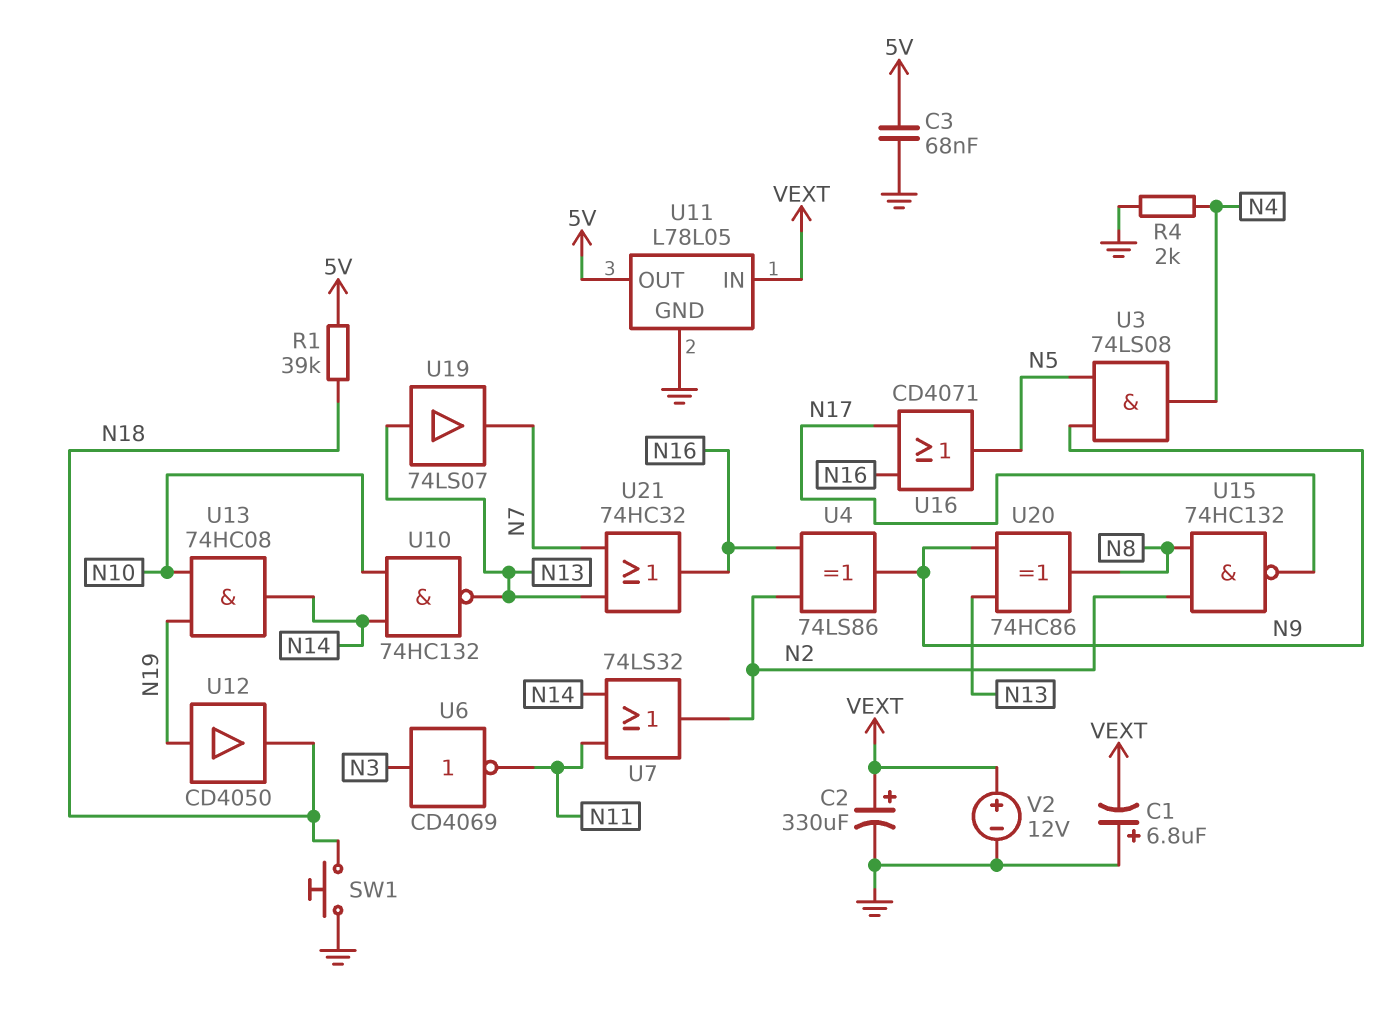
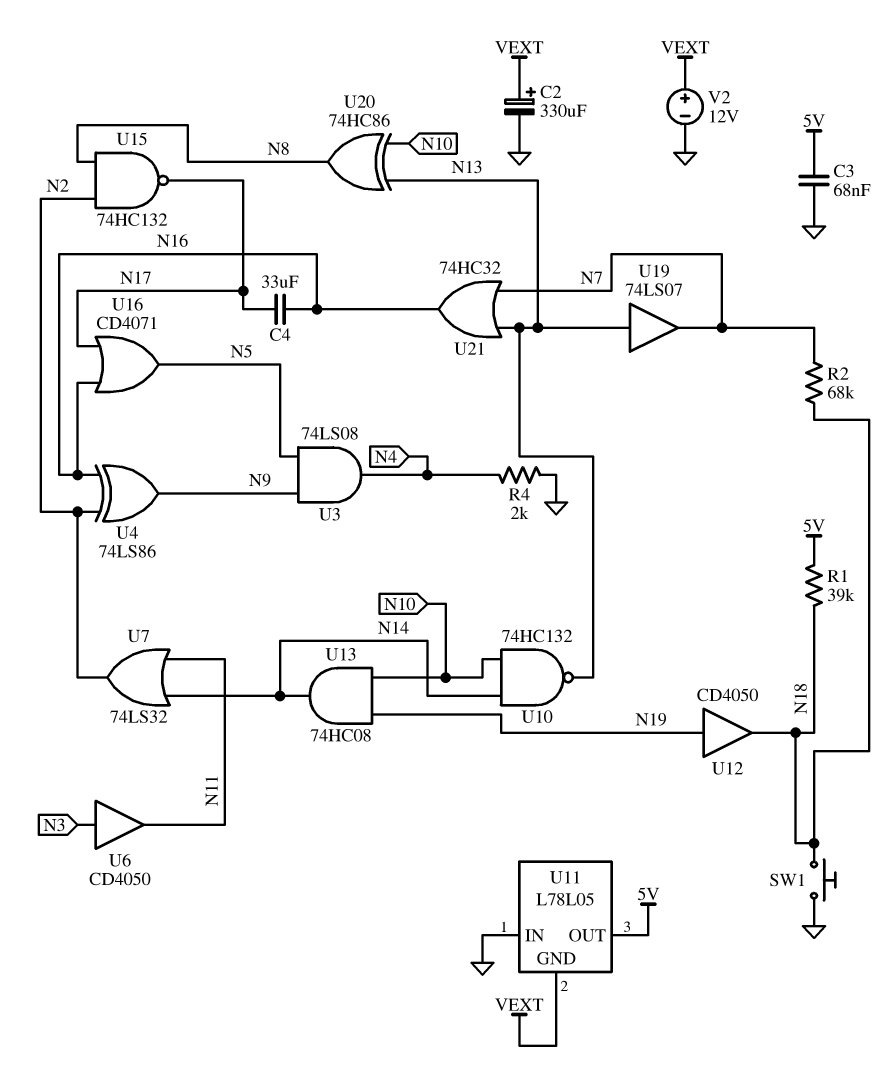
C1: 6.8uF (plus GND, minus VEXT) -> none
C4: none -> 33uF (N16, N17)
R2: none -> 68k (N7, N18)
U6: NOT CD4069 (in N3, out N11) -> buffer CD4050 (in N3, out N11)
U11 pin GND: GND -> VEXT
U11 pin IN: VEXT -> GND
U20: XOR 74HC86 (in N9, in N13, out N8) -> XOR 74HC86 (in N10, in N13, out N8)

